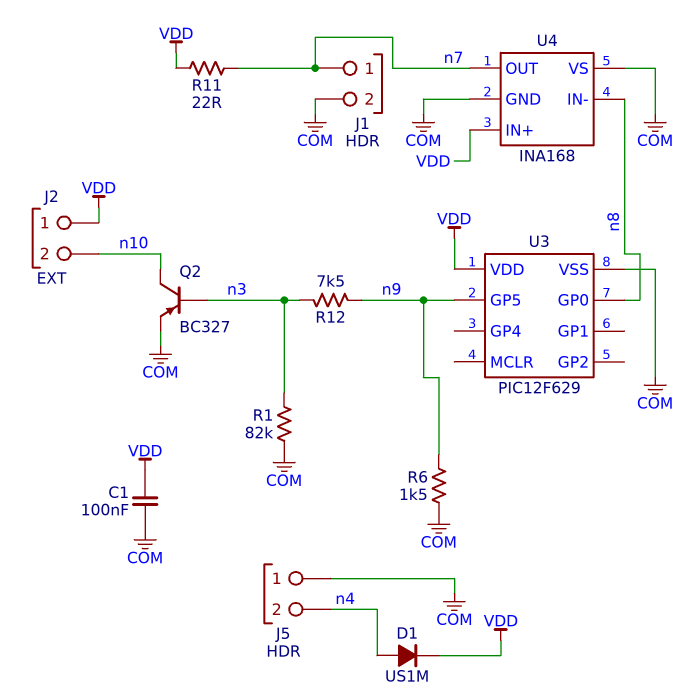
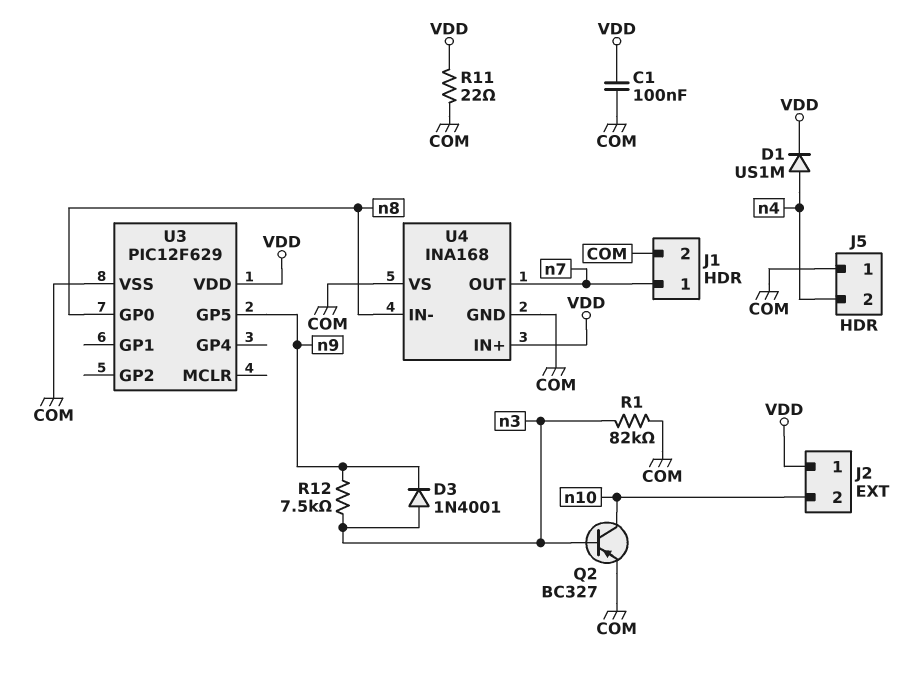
D3: none -> diode 1N4001 (A n3, K n9)
R6: 1.5k (COM, n9) -> none
R11: 22 (VDD, n7) -> 22 (COM, VDD)

